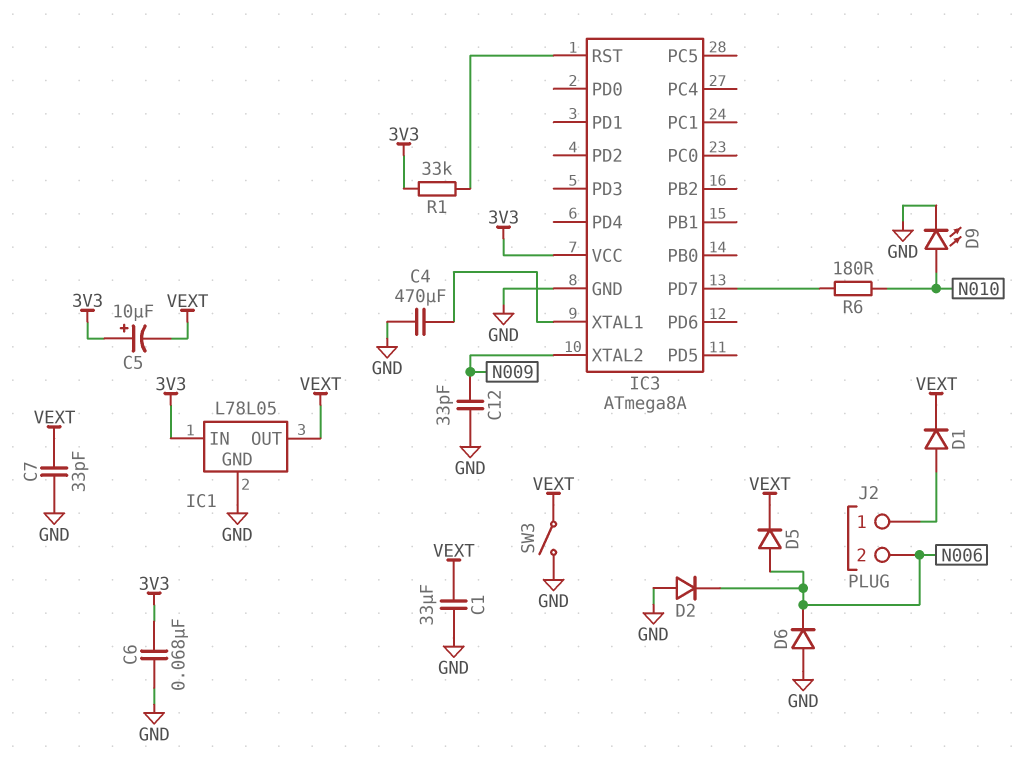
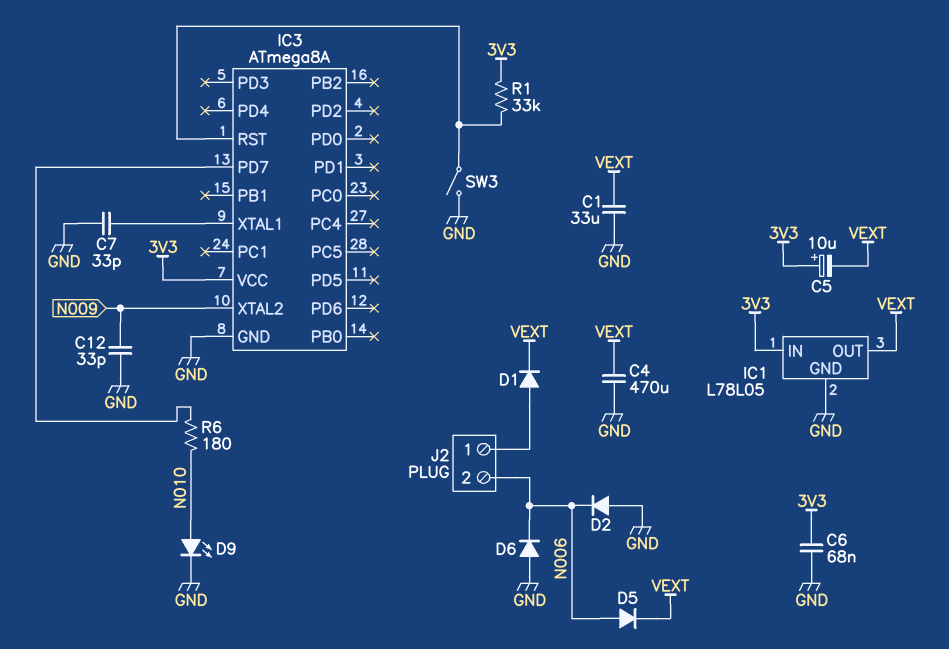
C4: 470uF (GND, IC3/XTAL1) -> 470uF (GND, VEXT)
C7: 33pF (GND, VEXT) -> 33pF (GND, IC3/XTAL1)
SW3: switch (GND, VEXT) -> switch (GND, IC3/RST)

